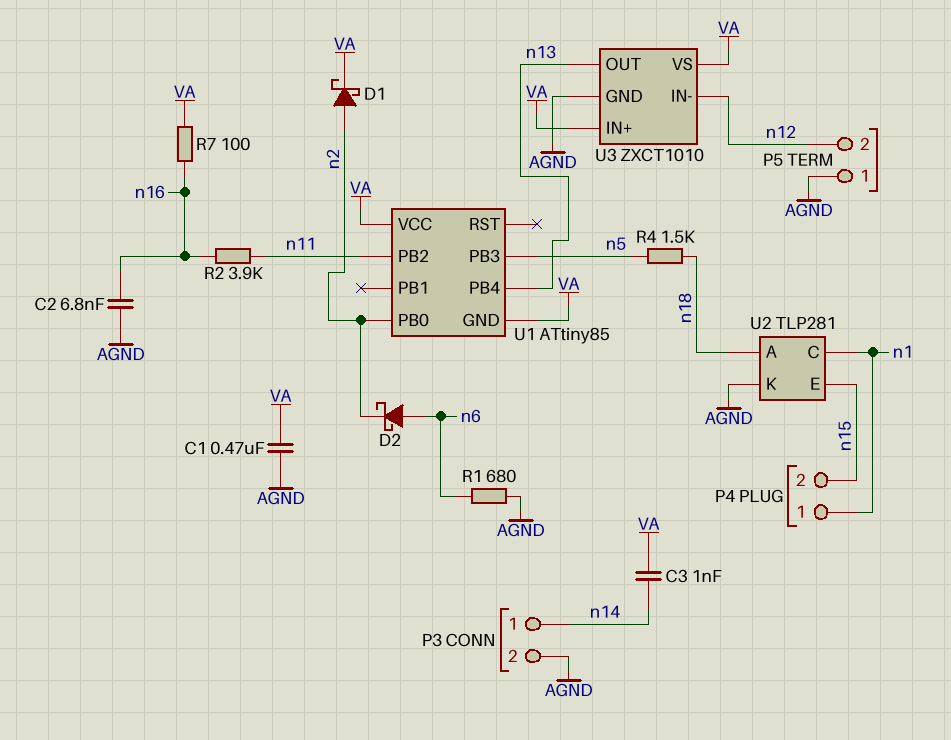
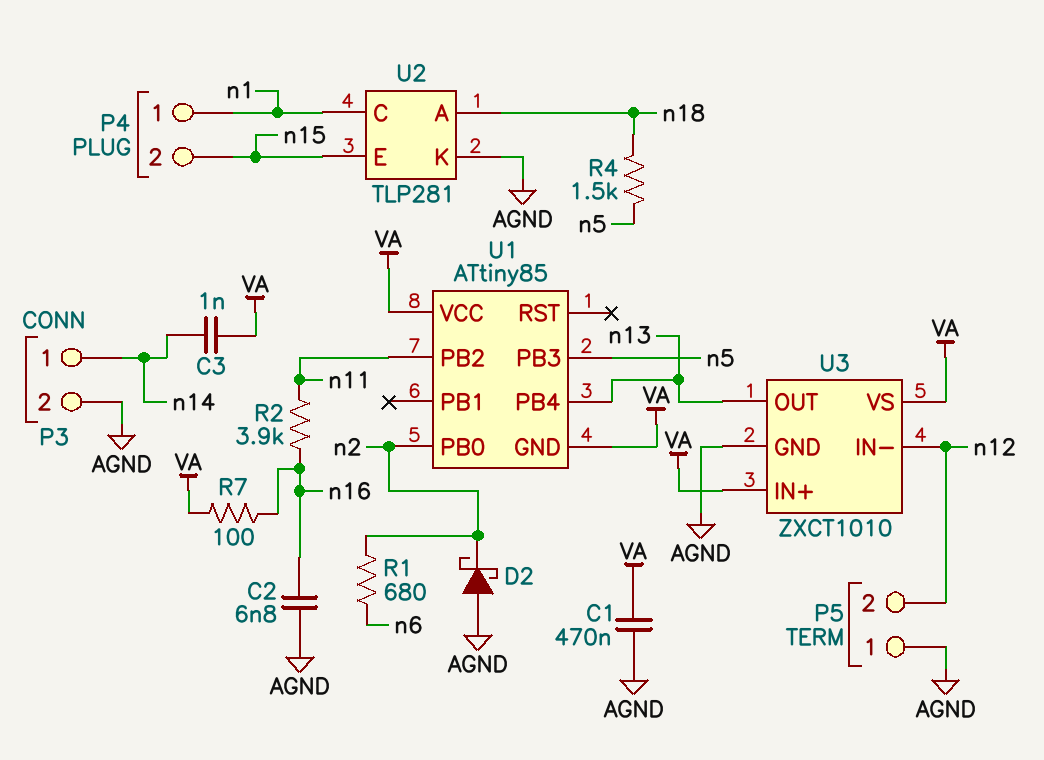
D1: schottky (A n2, K VA) -> none
D2: schottky (A n6, K n2) -> schottky (A AGND, K n2)
R1: 680 (AGND, n6) -> 680 (n2, n6)

